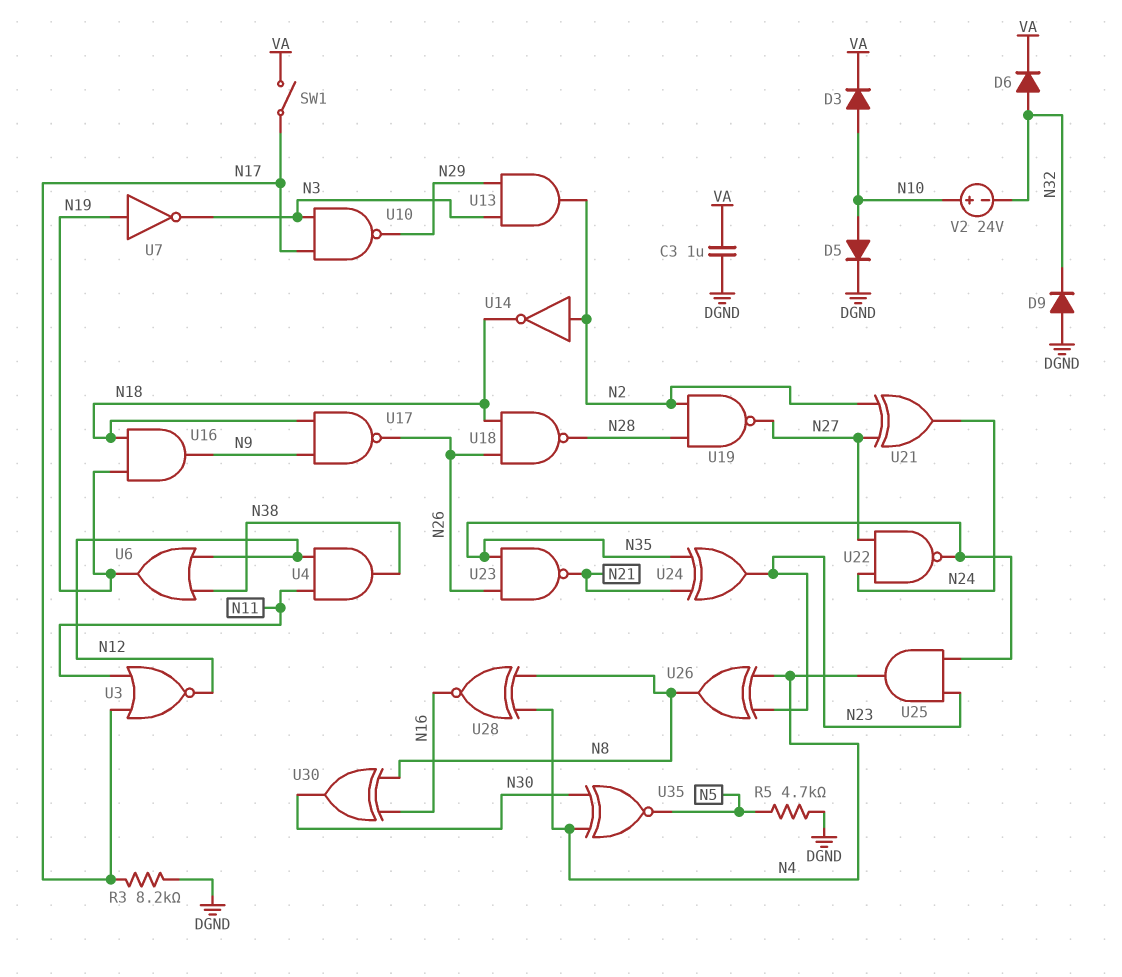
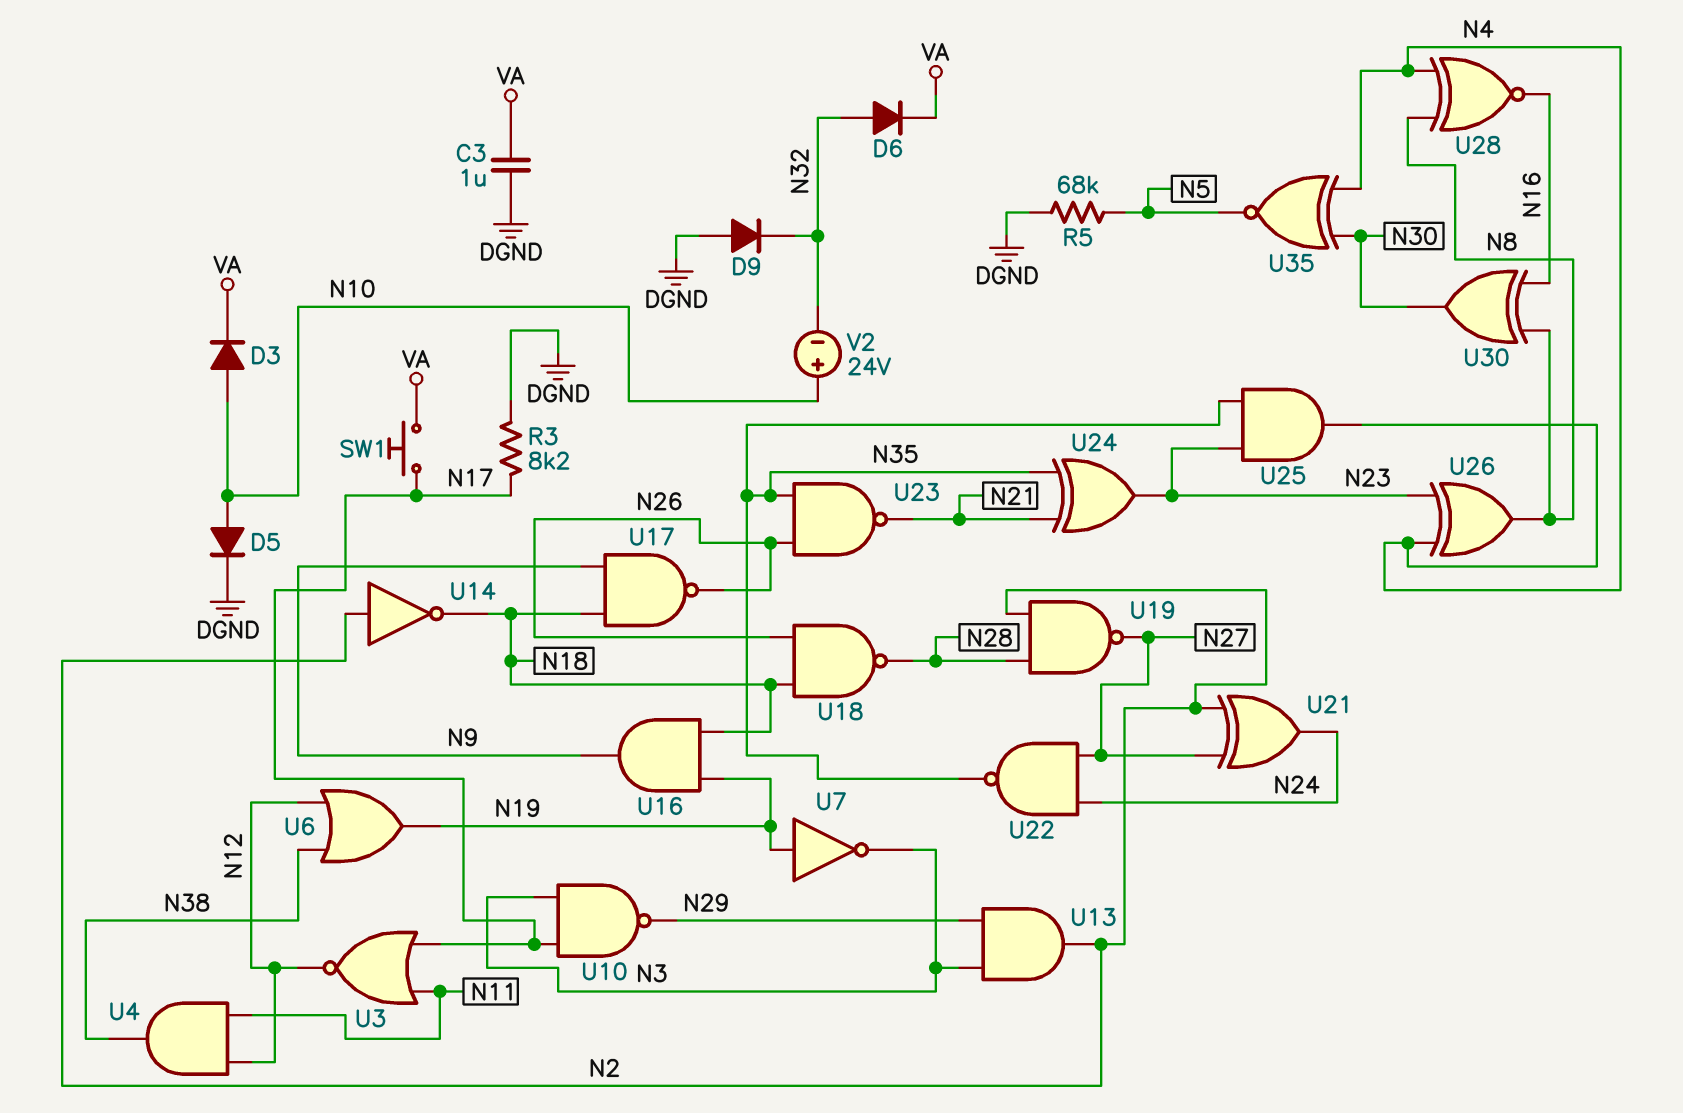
R5: 4.7k (DGND, N5) -> 68k (DGND, N5)
SW1: switch (N17, VA) -> button (N17, VA)

